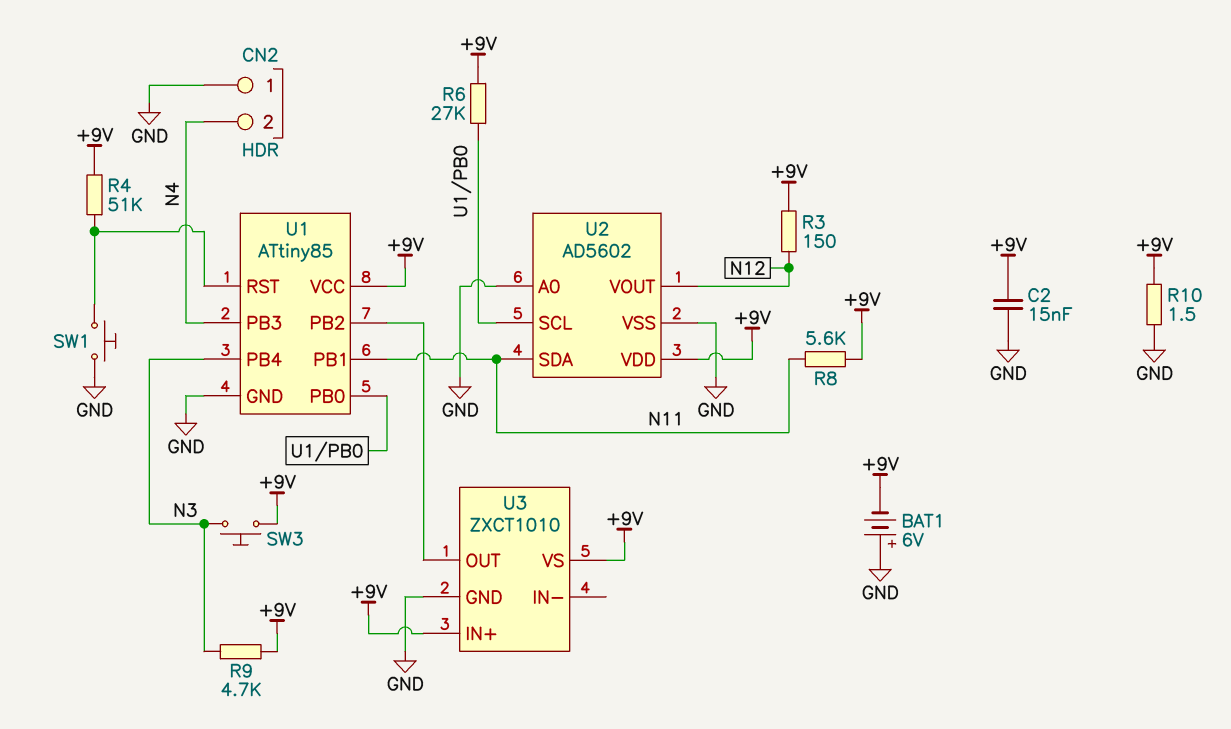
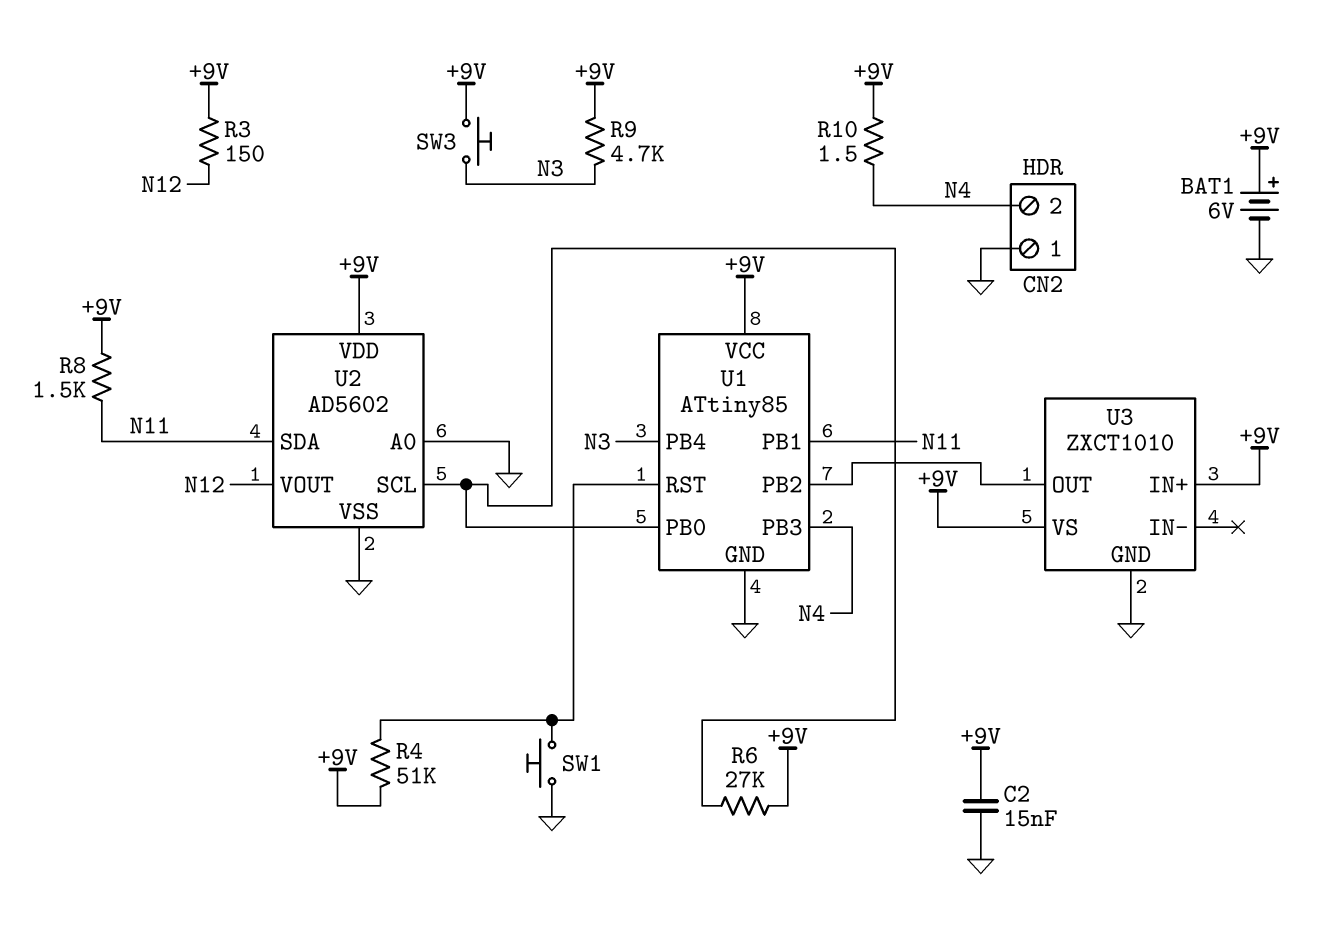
BAT1: 6V (plus GND, minus +9V) -> 6V (plus +9V, minus GND)
R8: 5.6k (+9V, N11) -> 1.5k (+9V, N11)
R10: 1.5 (+9V, GND) -> 1.5 (+9V, N4)

